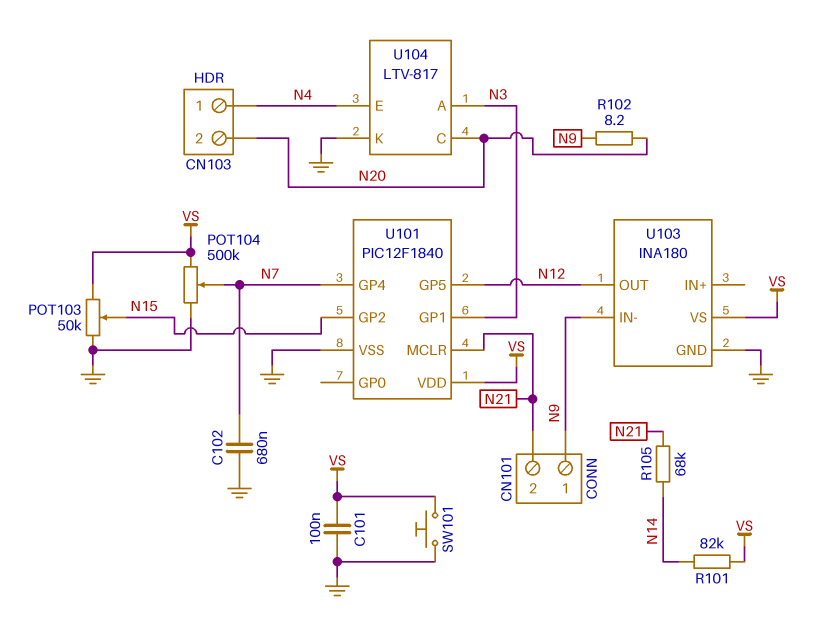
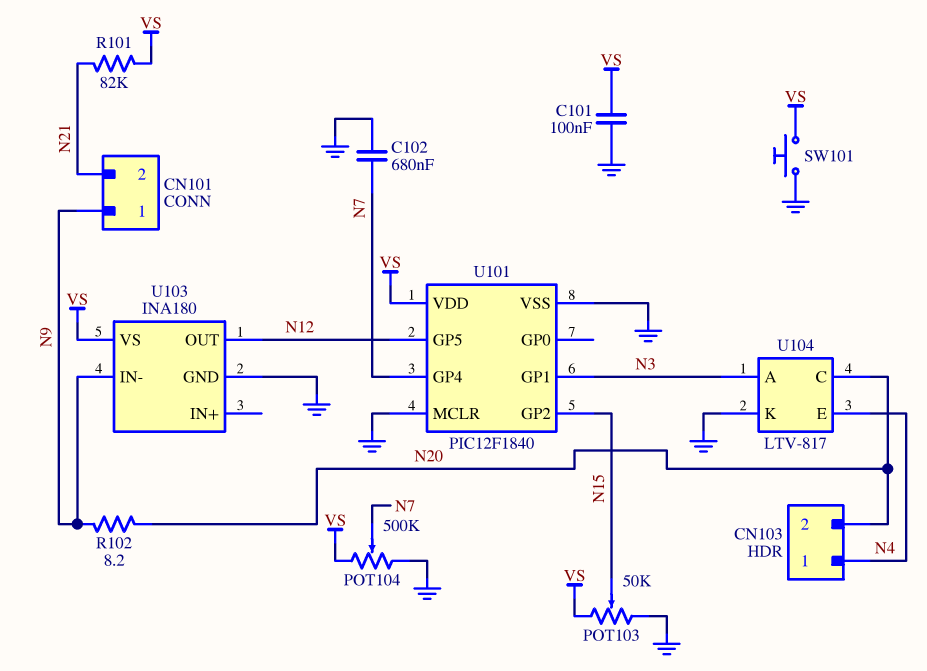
R101: 82k (N14, VS) -> 82k (N21, VS)
R105: 68k (N14, N21) -> none
U101 pin MCLR: N21 -> GND

